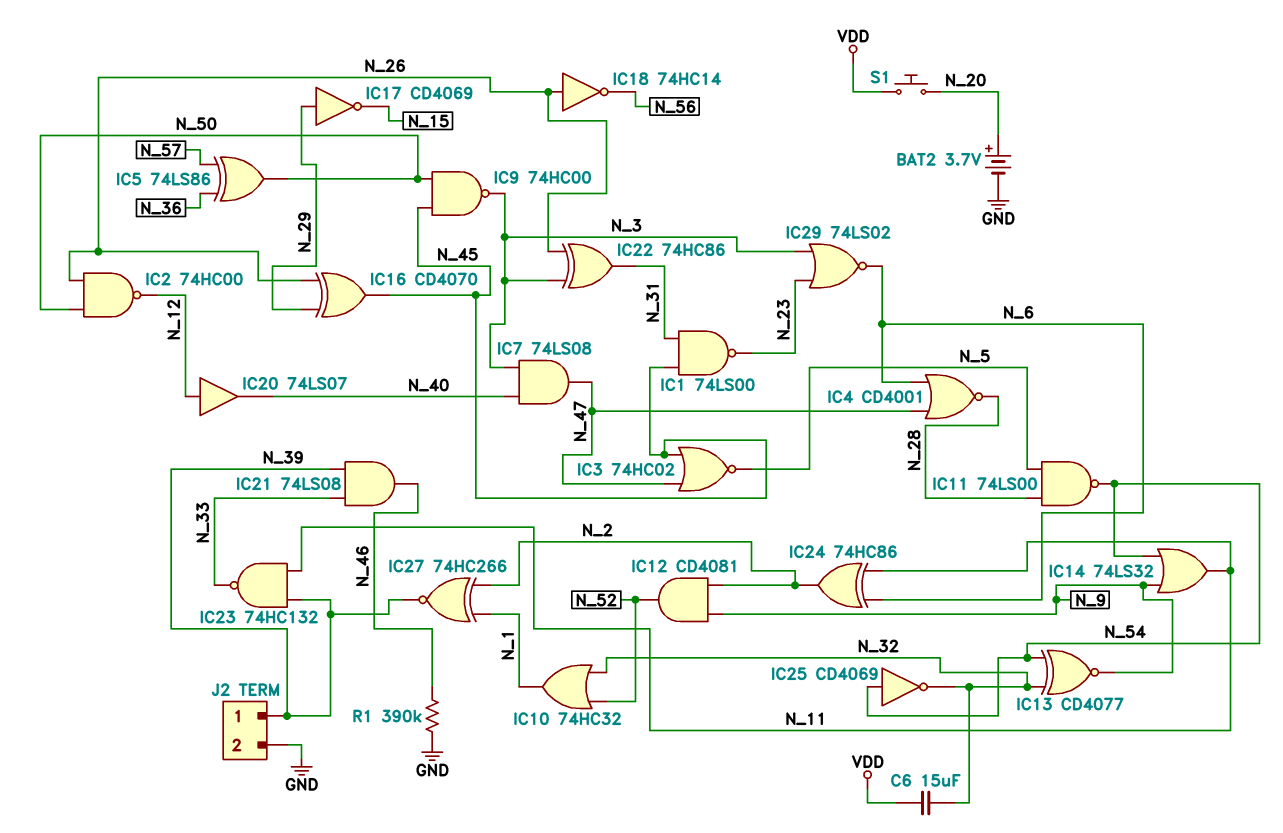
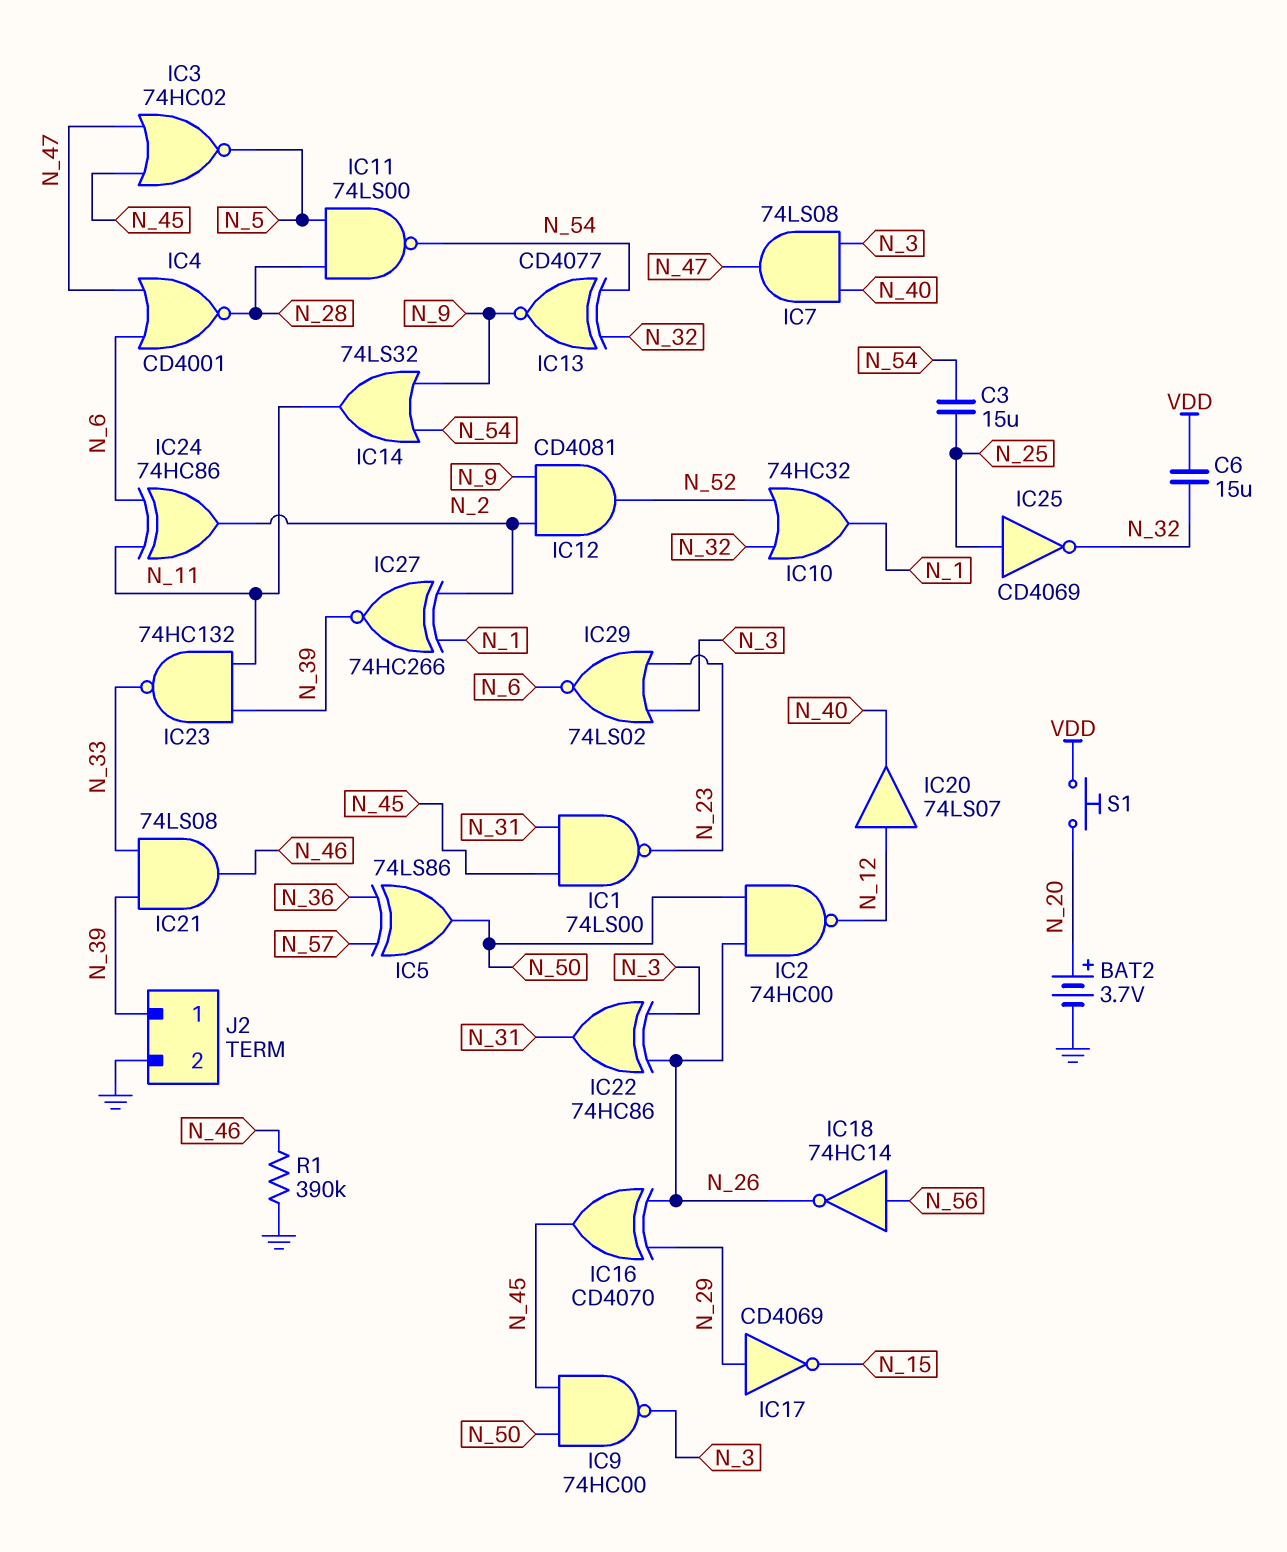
C3: none -> 15uF (N_25, N_54)
IC18: NOT 74HC14 (in N_26, out N_56) -> NOT 74HC14 (in N_56, out N_26)
IC25: NOT CD4069 (in N_54, out N_32) -> NOT CD4069 (in N_25, out N_32)

